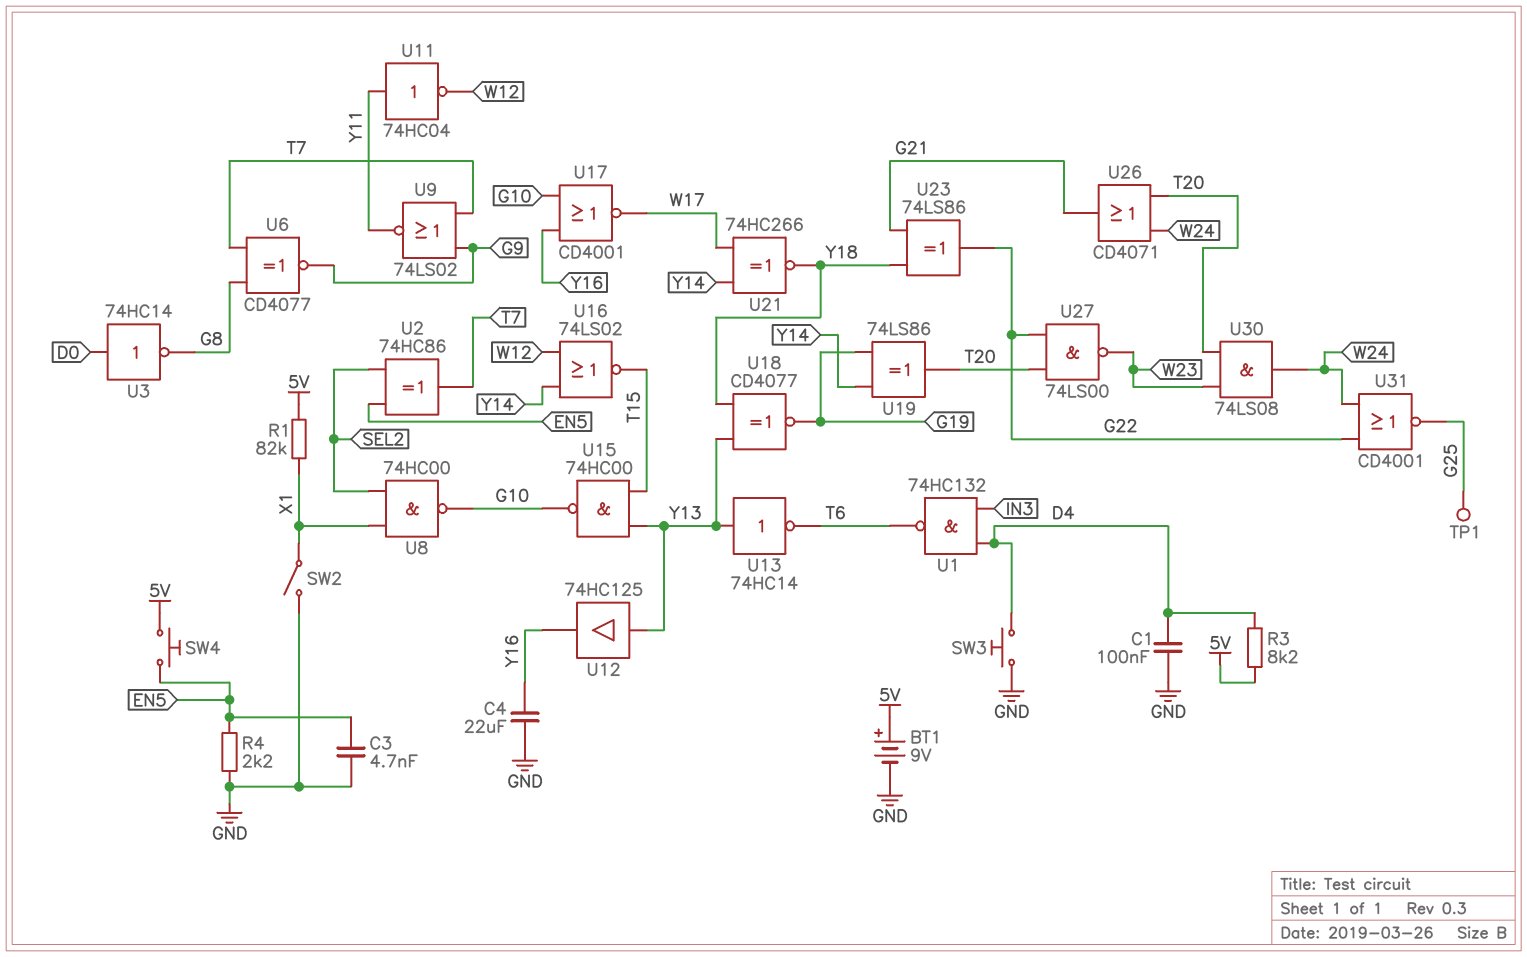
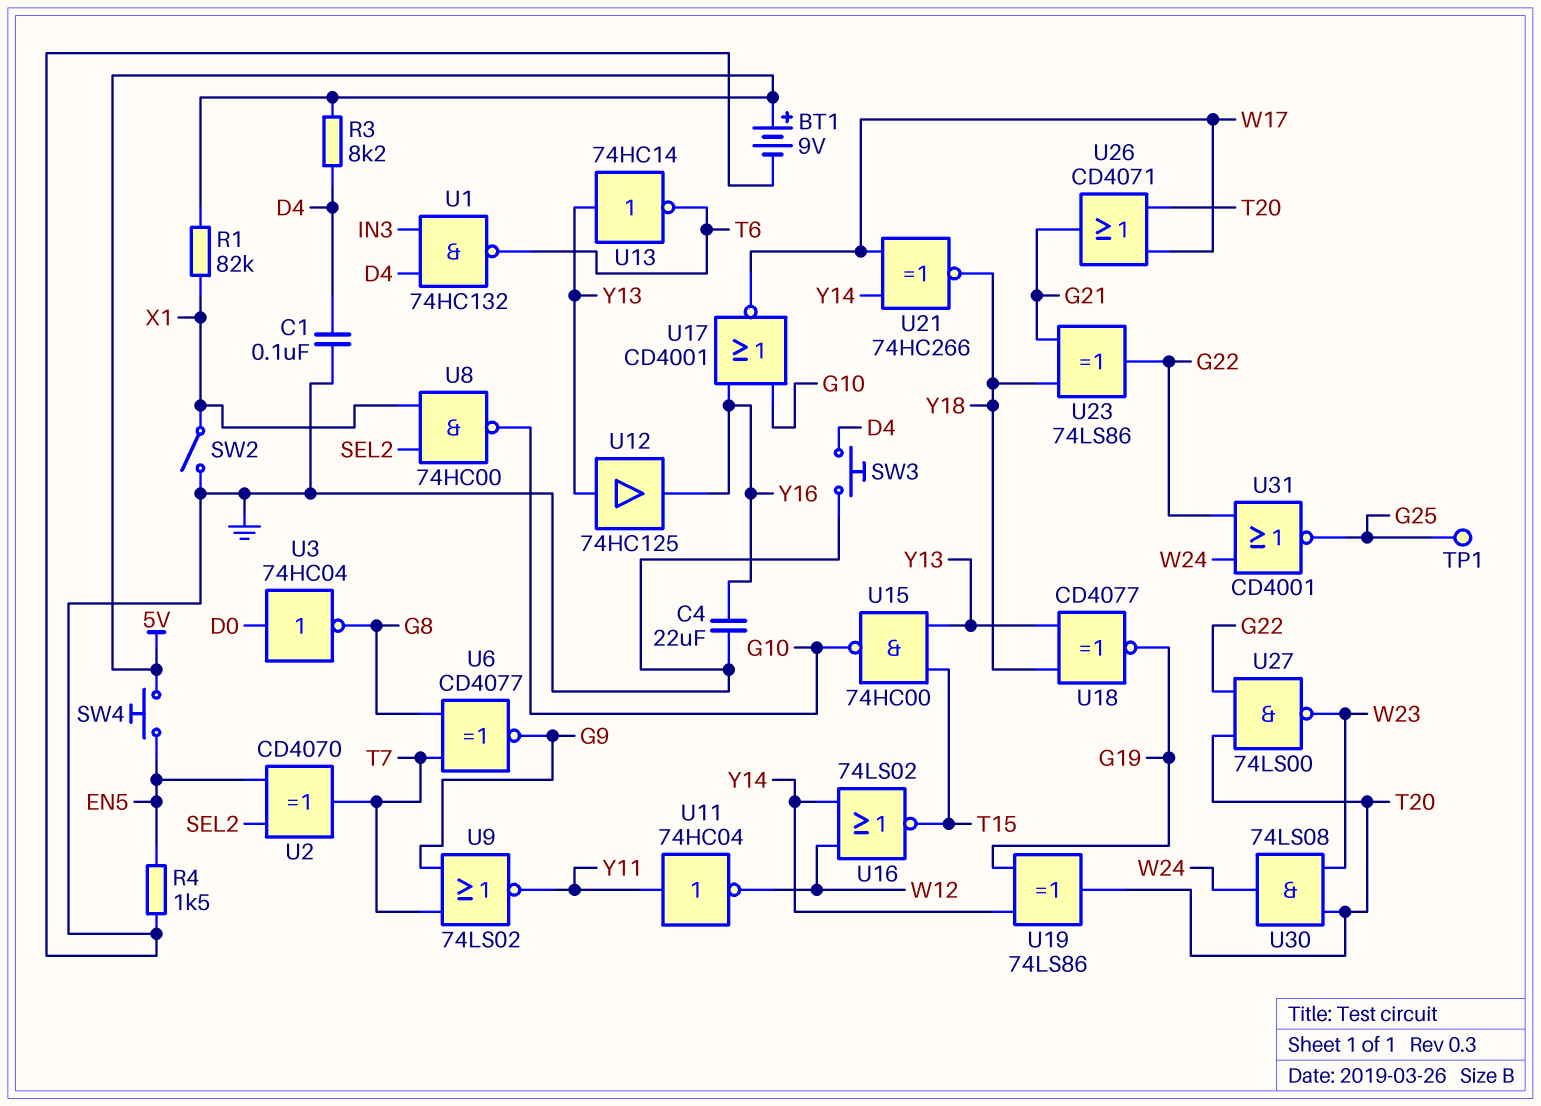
C3: 4.7nF (EN5, GND) -> none
R4: 2.2k (EN5, GND) -> 1.5k (EN5, GND)
U2: XOR 74HC86 (in EN5, in SEL2, out T7) -> XOR CD4070 (in EN5, in SEL2, out T7)
U3: NOT 74HC14 (in D0, out G8) -> NOT 74HC04 (in D0, out G8)
U26: OR CD4071 (in T20, in W24, out G21) -> OR CD4071 (in T20, in W17, out G21)

